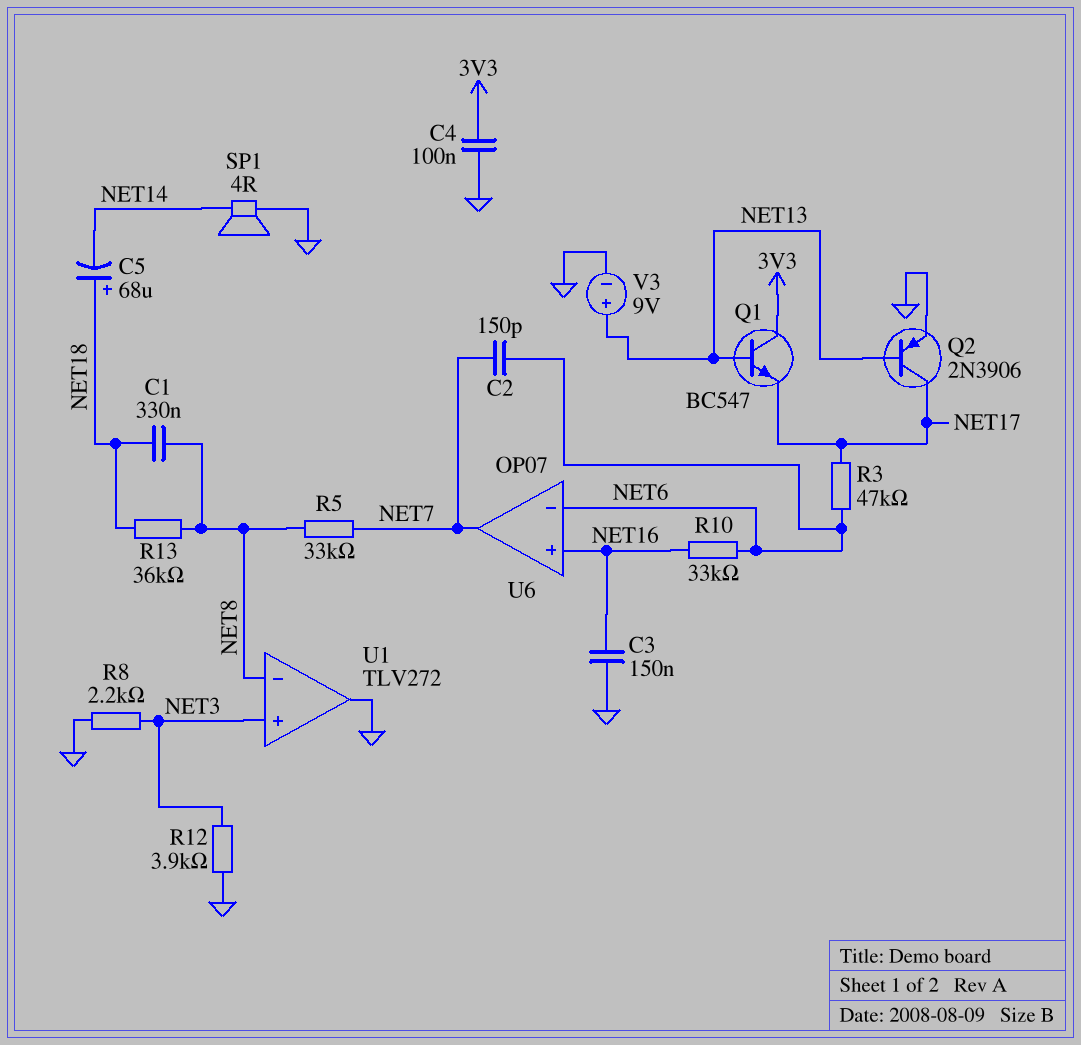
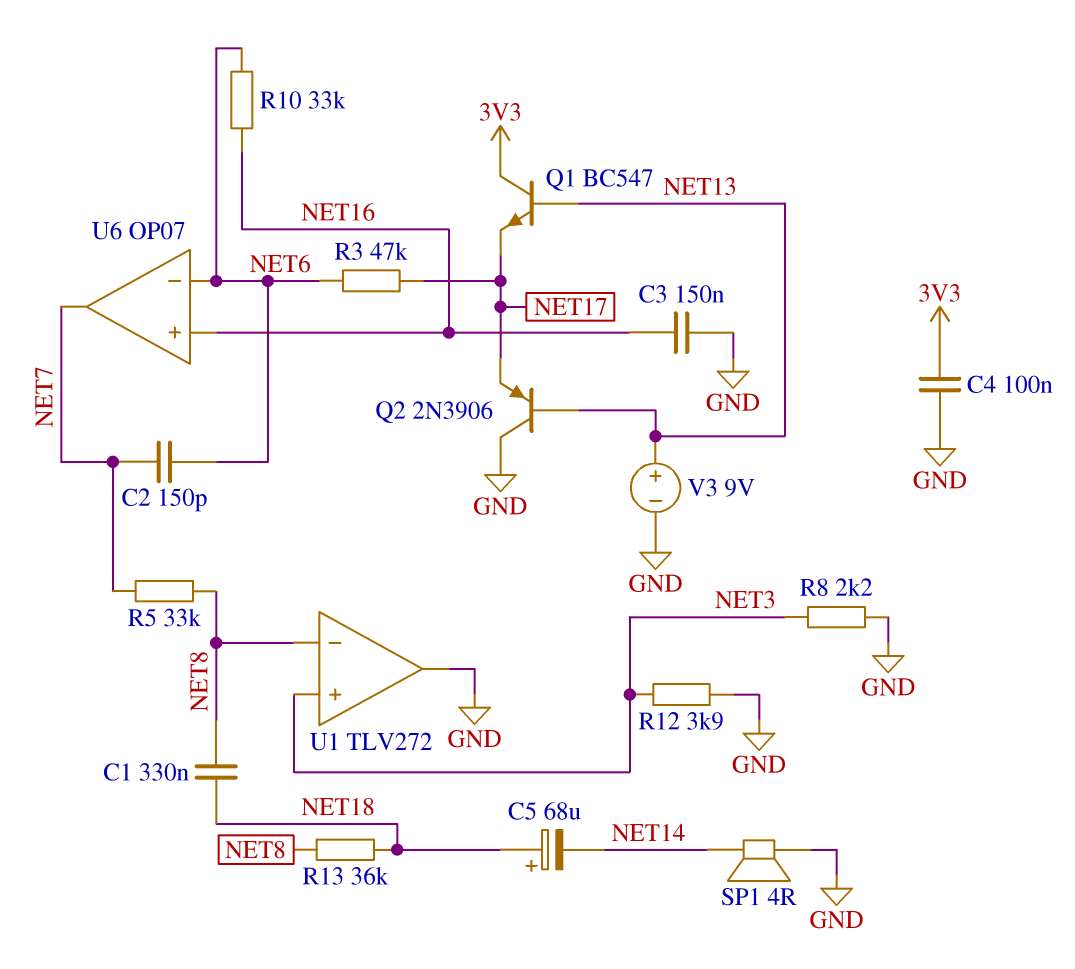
Q2: PNP 2N3906 (B NET13, C NET17, E GND) -> PNP 2N3906 (B NET13, C GND, E NET17)

